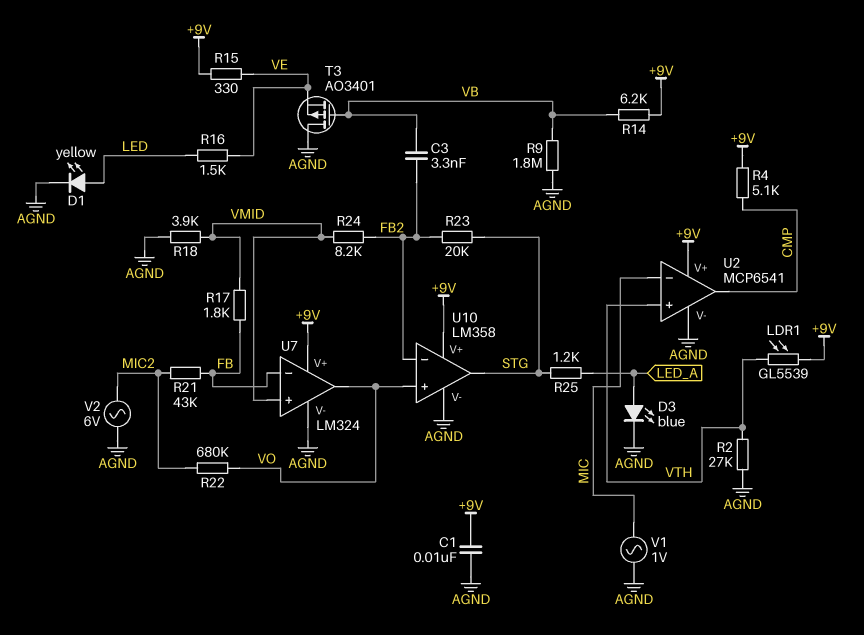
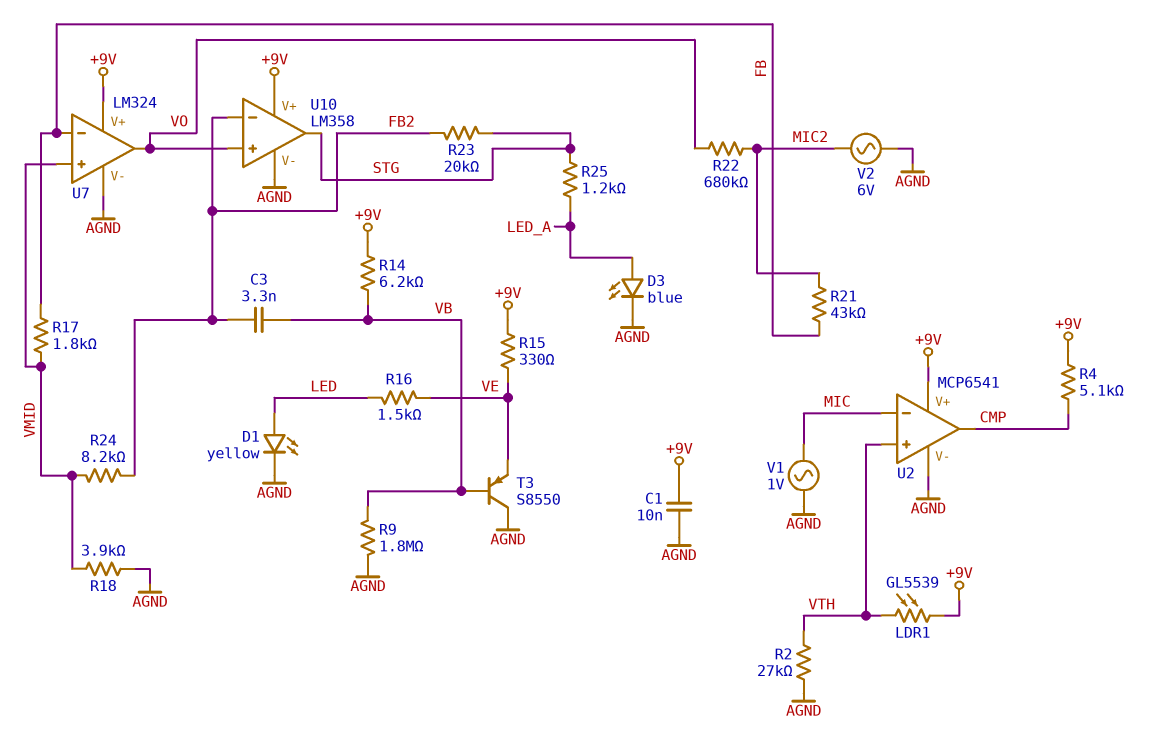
T3: PMOS AO3401 (G VB, D AGND, S VE) -> PNP S8550 (B VB, C AGND, E VE)

